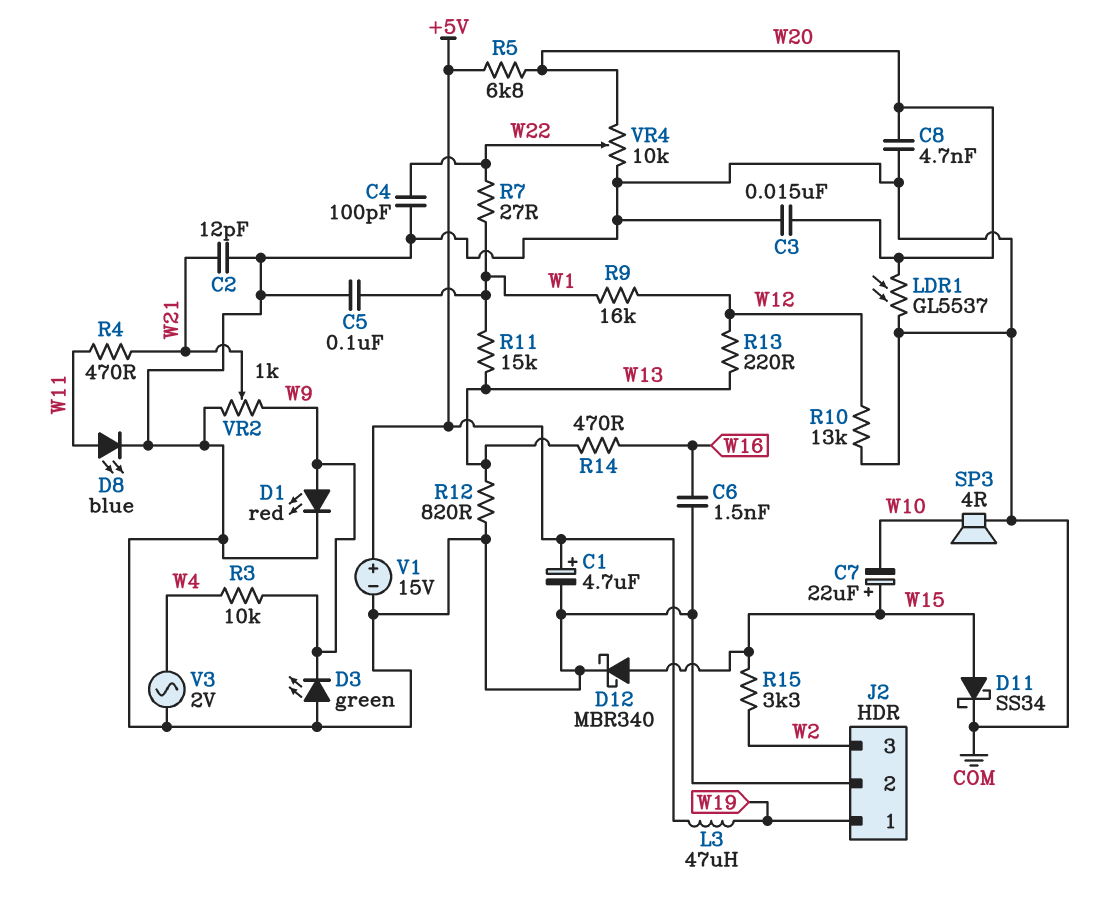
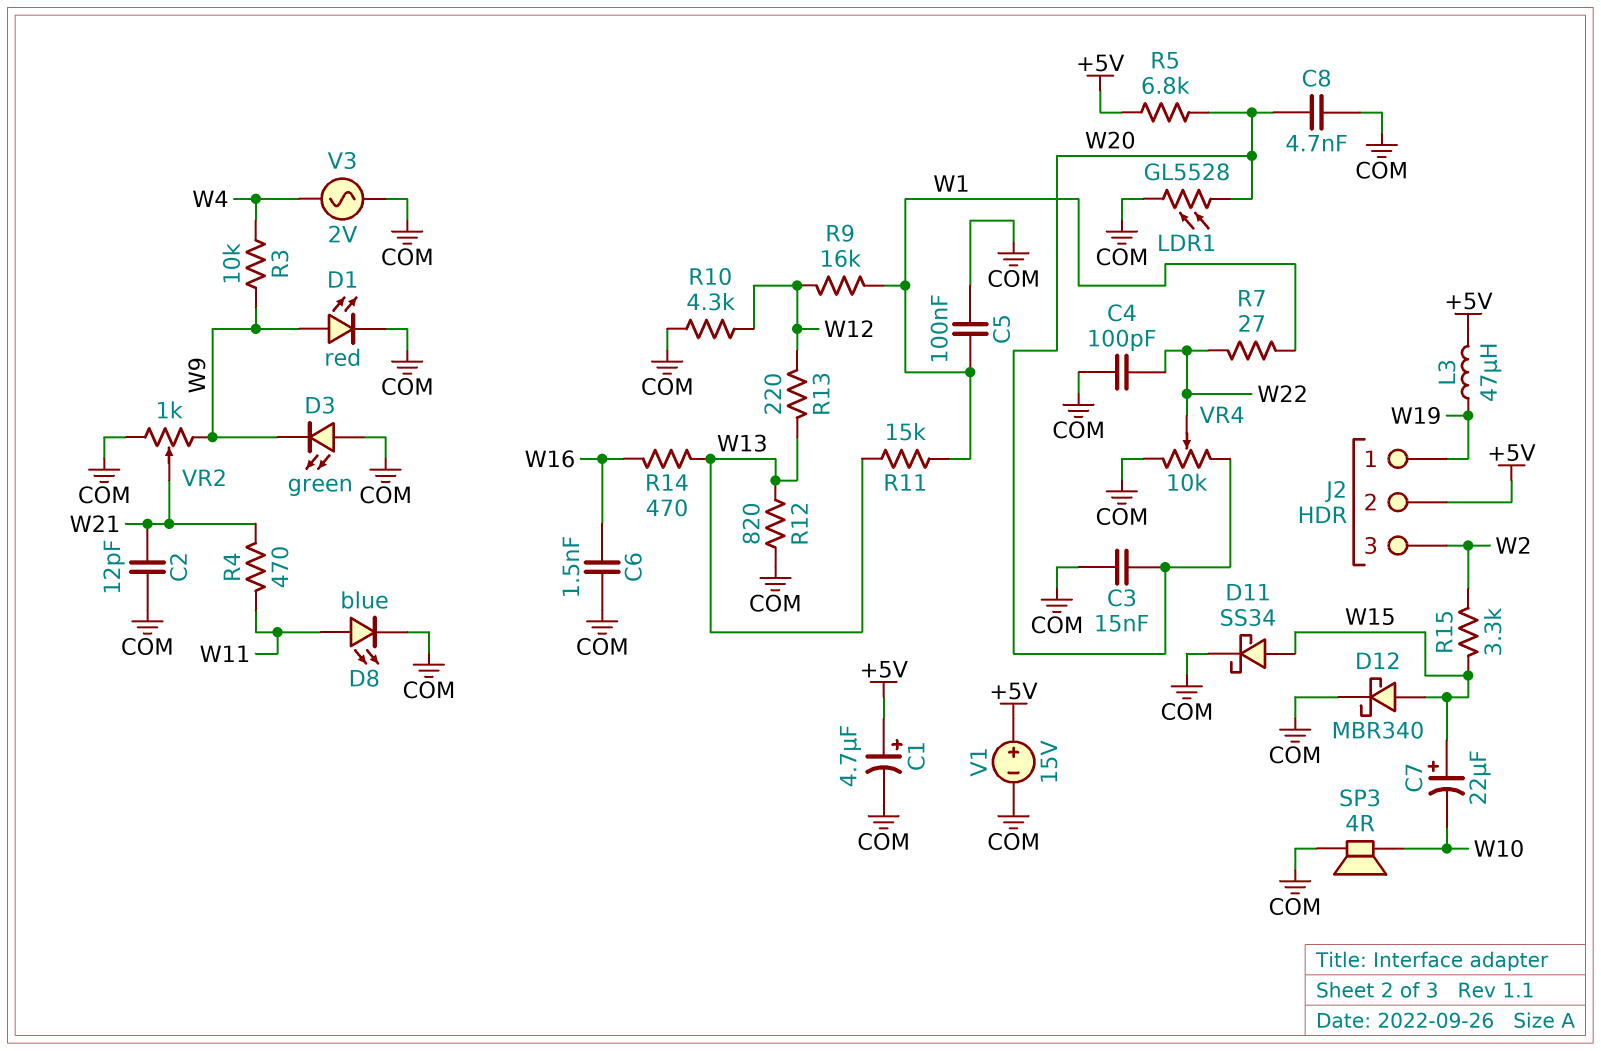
J2 pin 2: COM -> +5V
LDR1: GL5537 (COM, W20) -> GL5528 (COM, W20)
R10: 13k (COM, W12) -> 4.3k (COM, W12)

